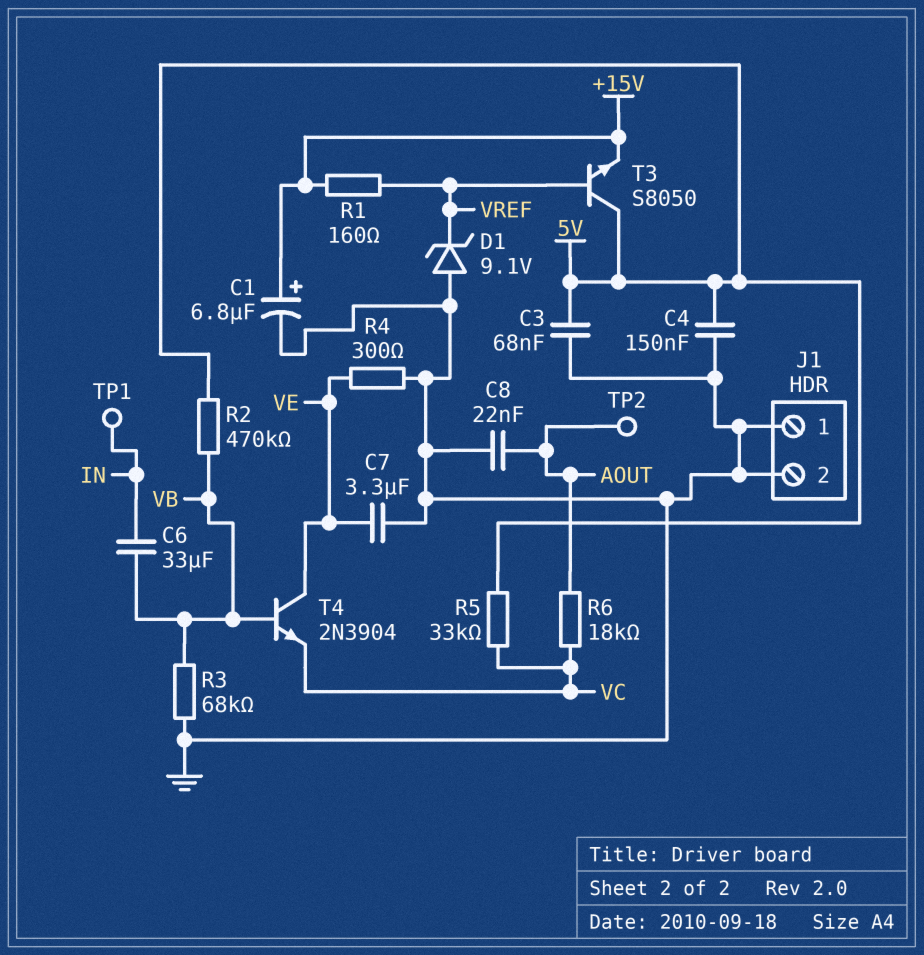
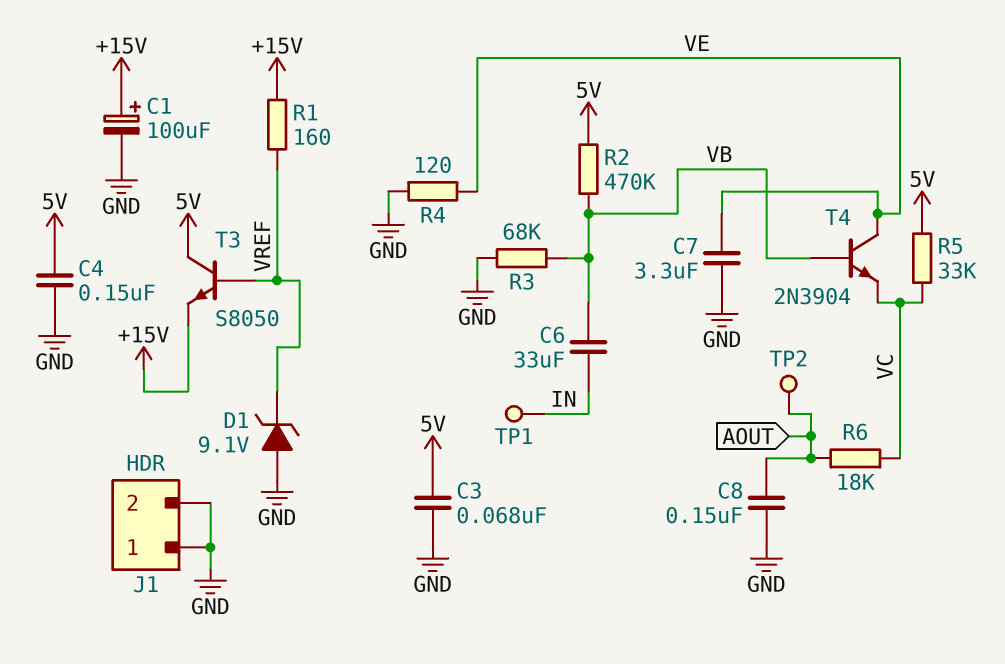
C1: 6.8uF (plus +15V, minus GND) -> 100uF (plus +15V, minus GND)
C8: 22nF (AOUT, GND) -> 150nF (AOUT, GND)
R4: 300 (GND, VE) -> 120 (GND, VE)

